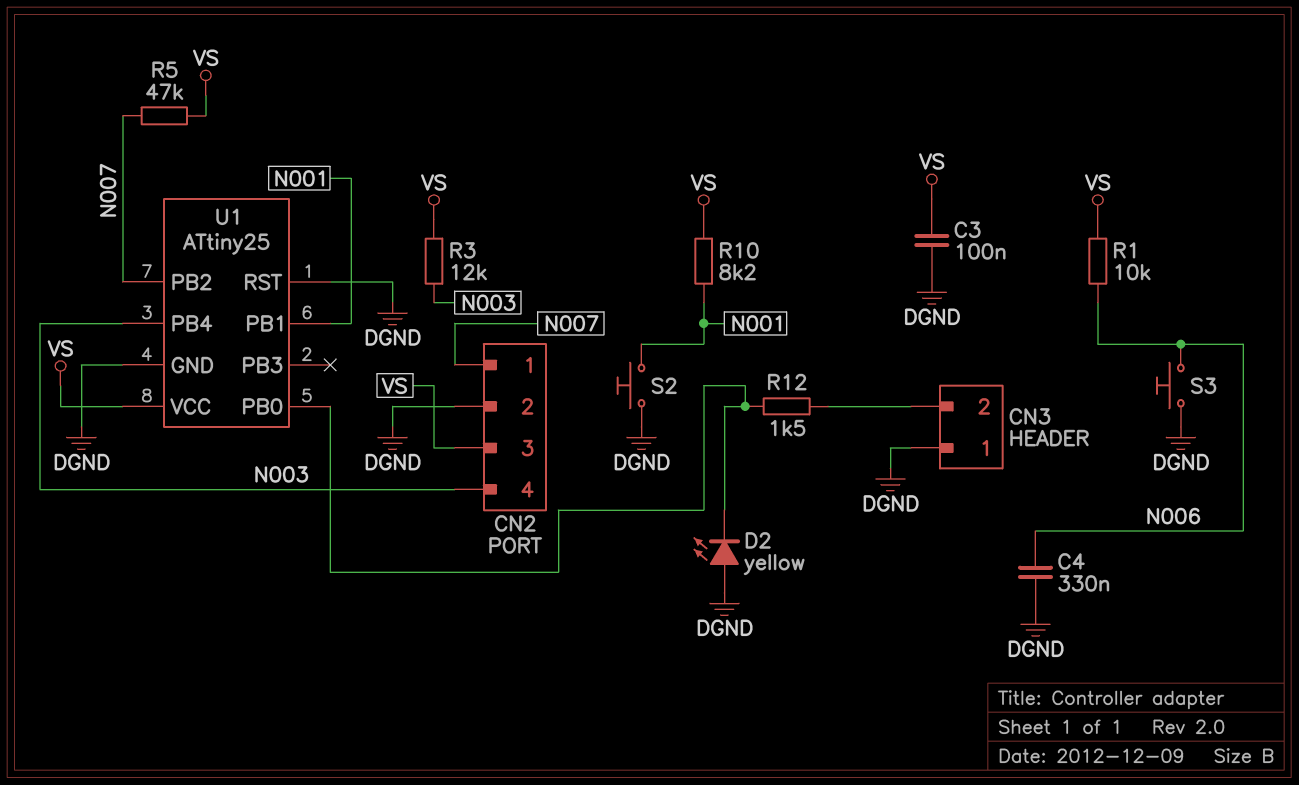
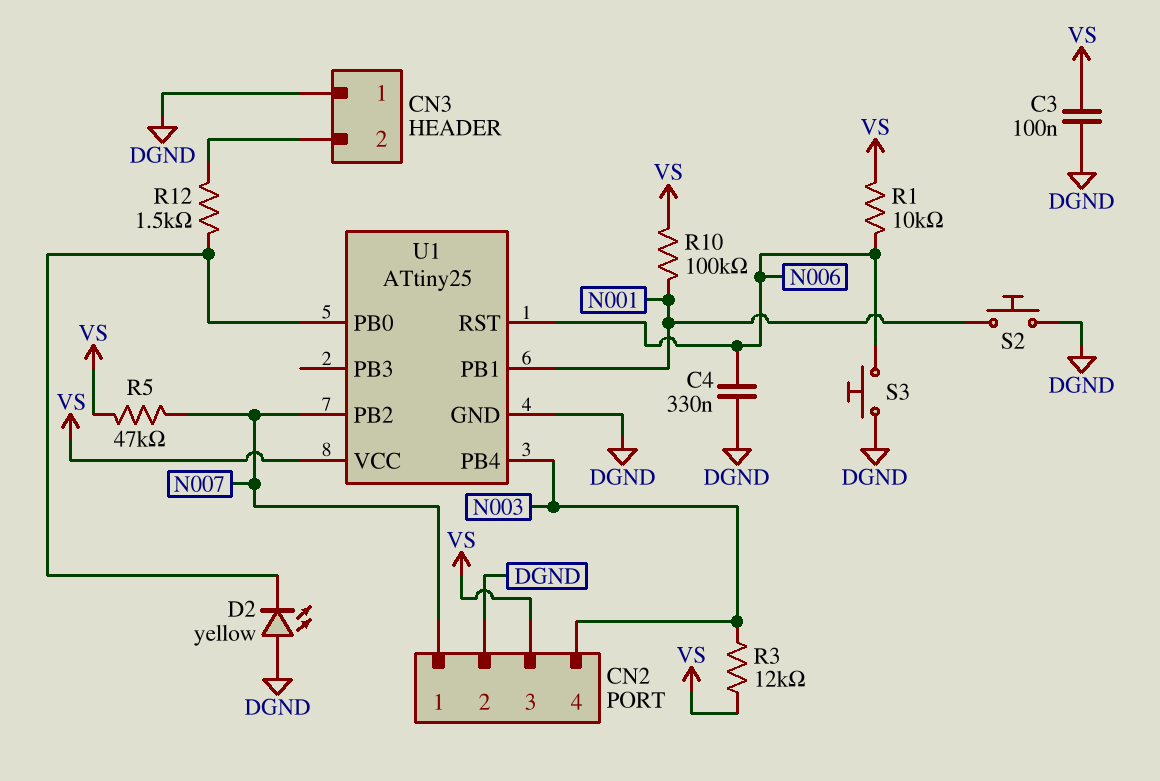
R10: 8.2k (N001, VS) -> 100k (N001, VS)
U1 pin RST: DGND -> N006

